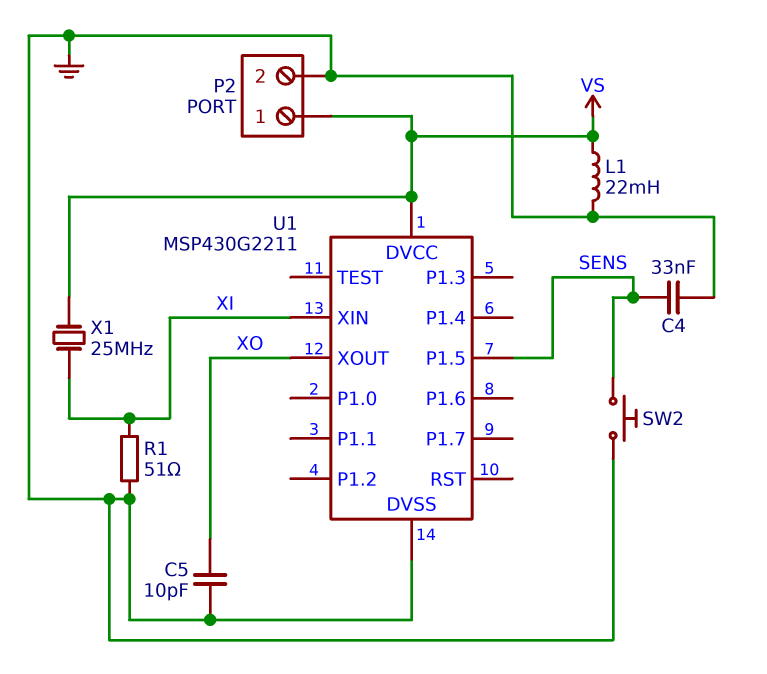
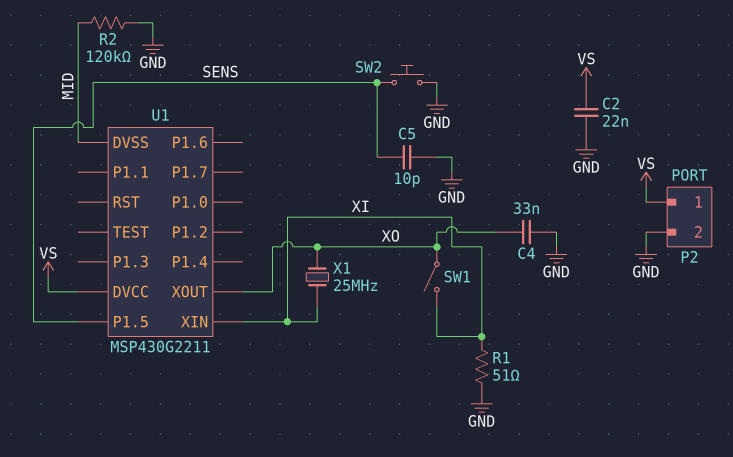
C2: none -> 22nF (GND, VS)
C4: 33nF (GND, SENS) -> 33nF (GND, XO)
C5: 10pF (GND, XO) -> 10pF (GND, SENS)
L1: 22mH (GND, VS) -> none
R2: none -> 120k (GND, MID)
SW1: none -> switch (XI, XO)
U1 pin DVSS: GND -> MID
X1: 25MHz (VS, XI) -> 25MHz (XI, XO)

